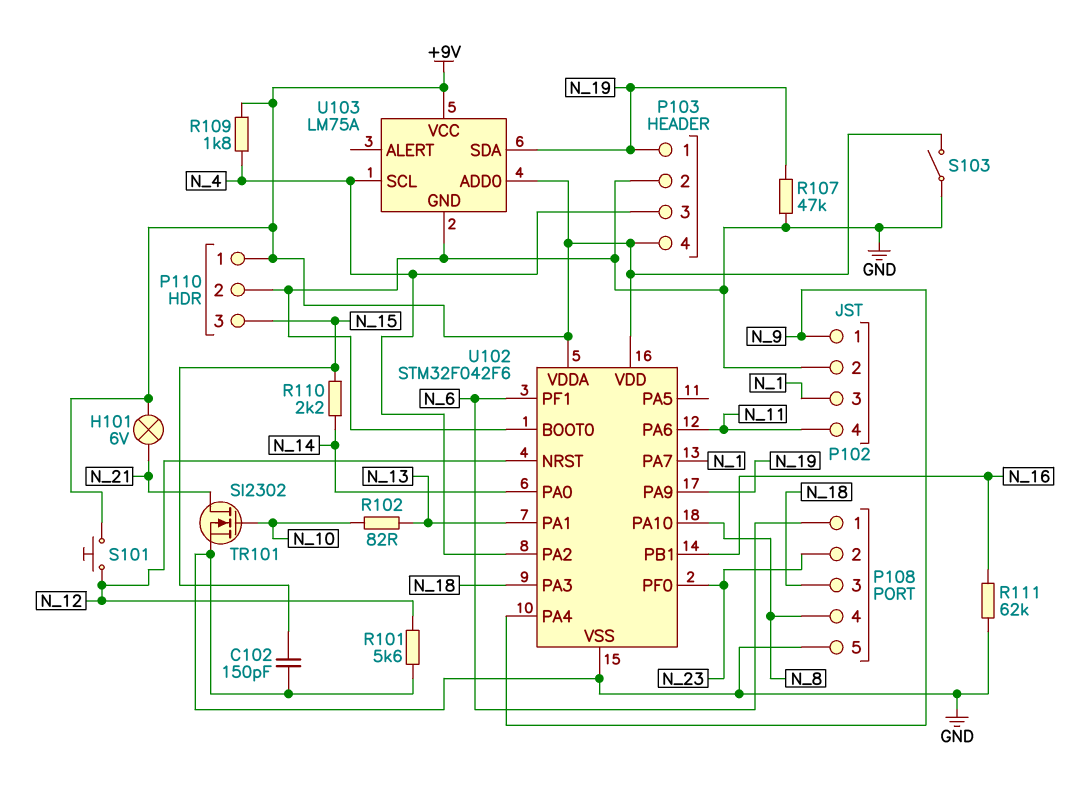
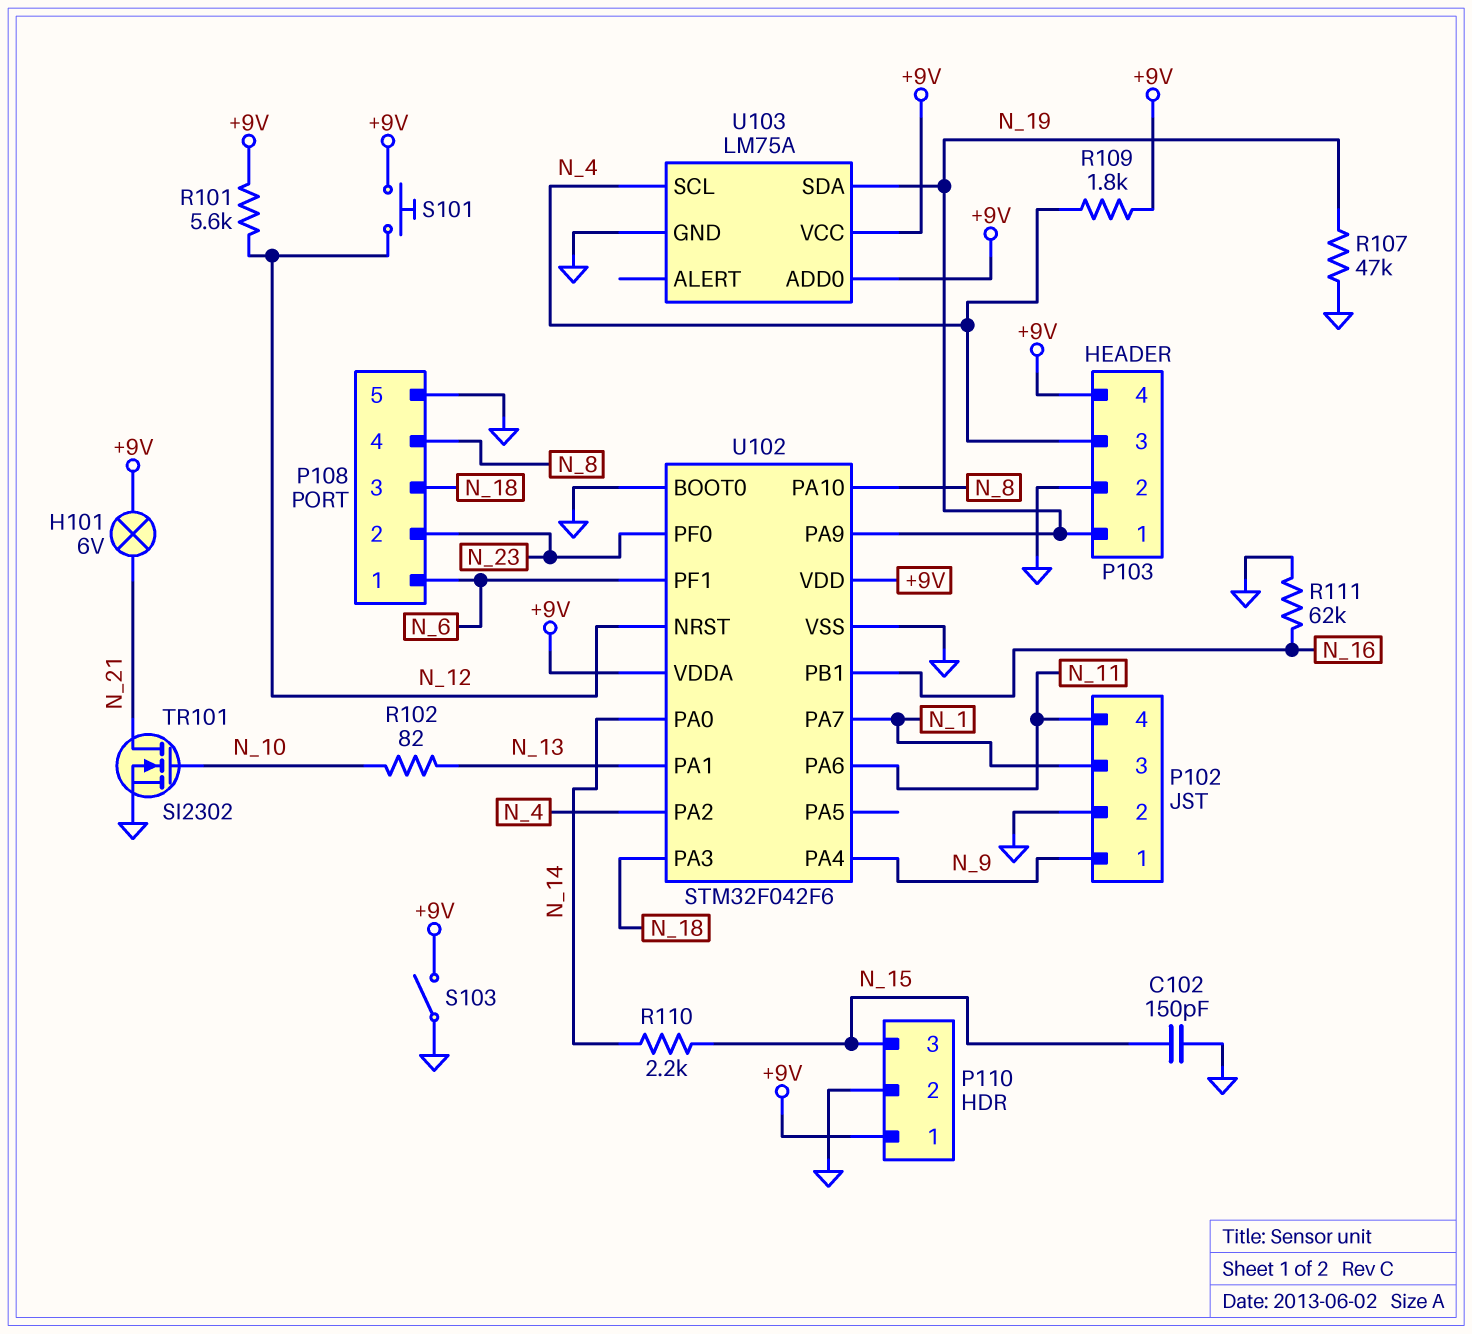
R101: 5.6k (GND, N_12) -> 5.6k (+9V, N_12)

